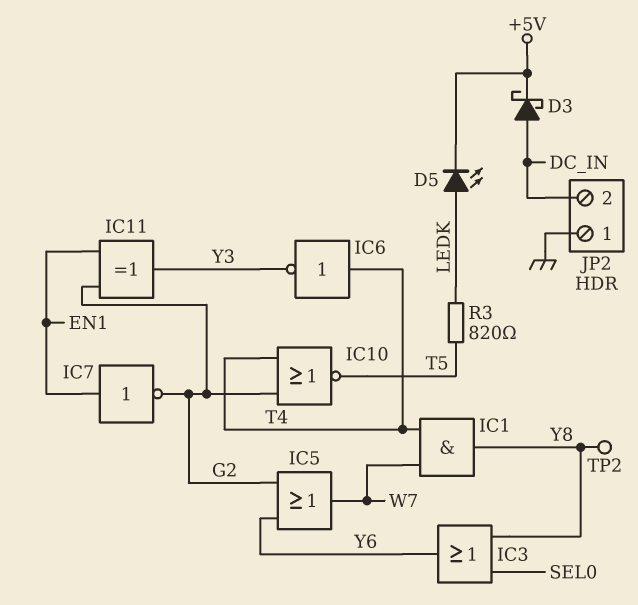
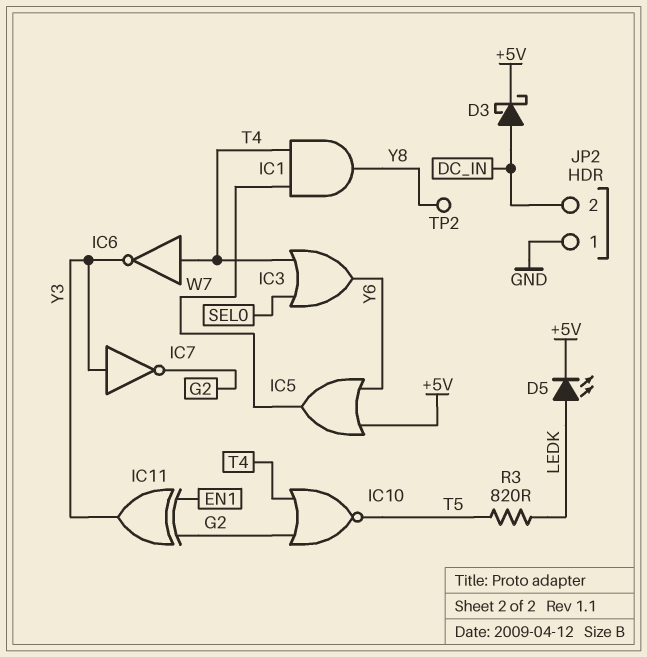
IC3: OR (in SEL0, in Y8, out Y6) -> OR (in SEL0, in T4, out Y6)
IC5: OR (in G2, in Y6, out W7) -> OR (in +5V, in Y6, out W7)
IC7: NOT (in EN1, out G2) -> NOT (in Y3, out G2)

